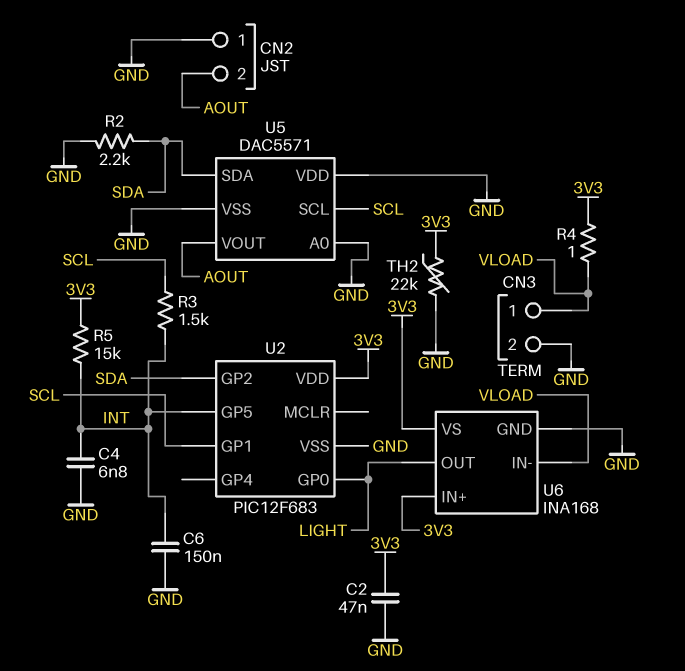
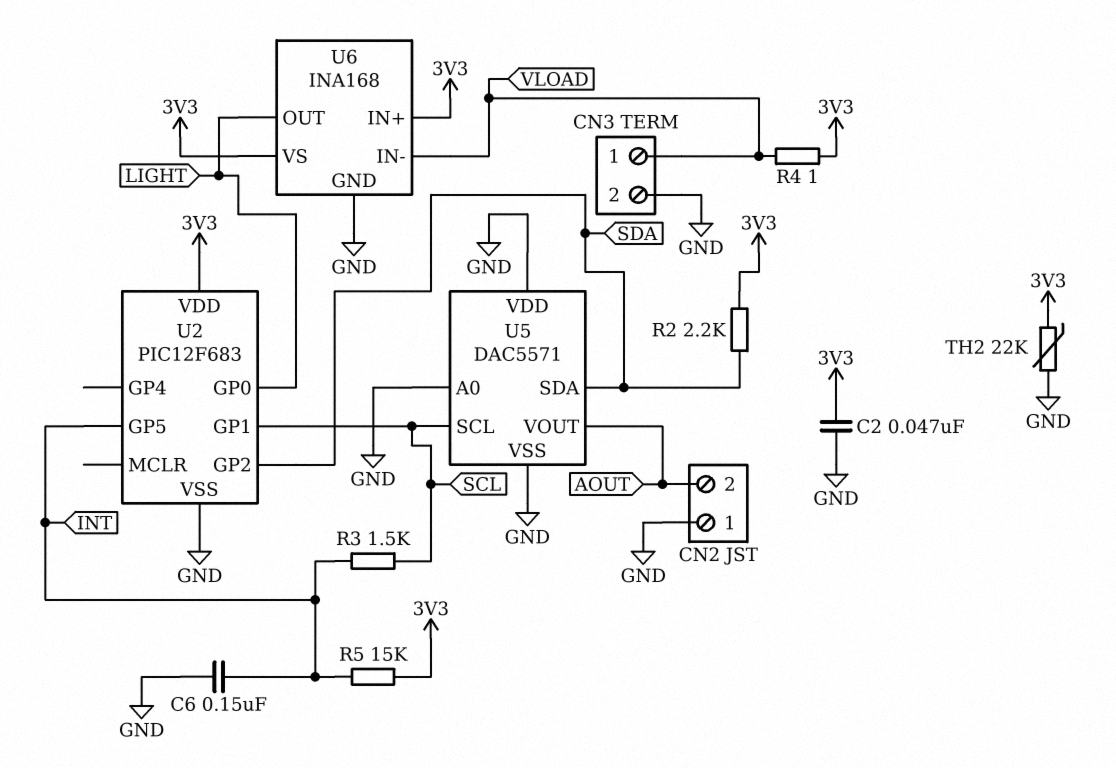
C4: 6.8nF (GND, INT) -> none
R2: 2.2k (GND, SDA) -> 2.2k (3V3, SDA)

